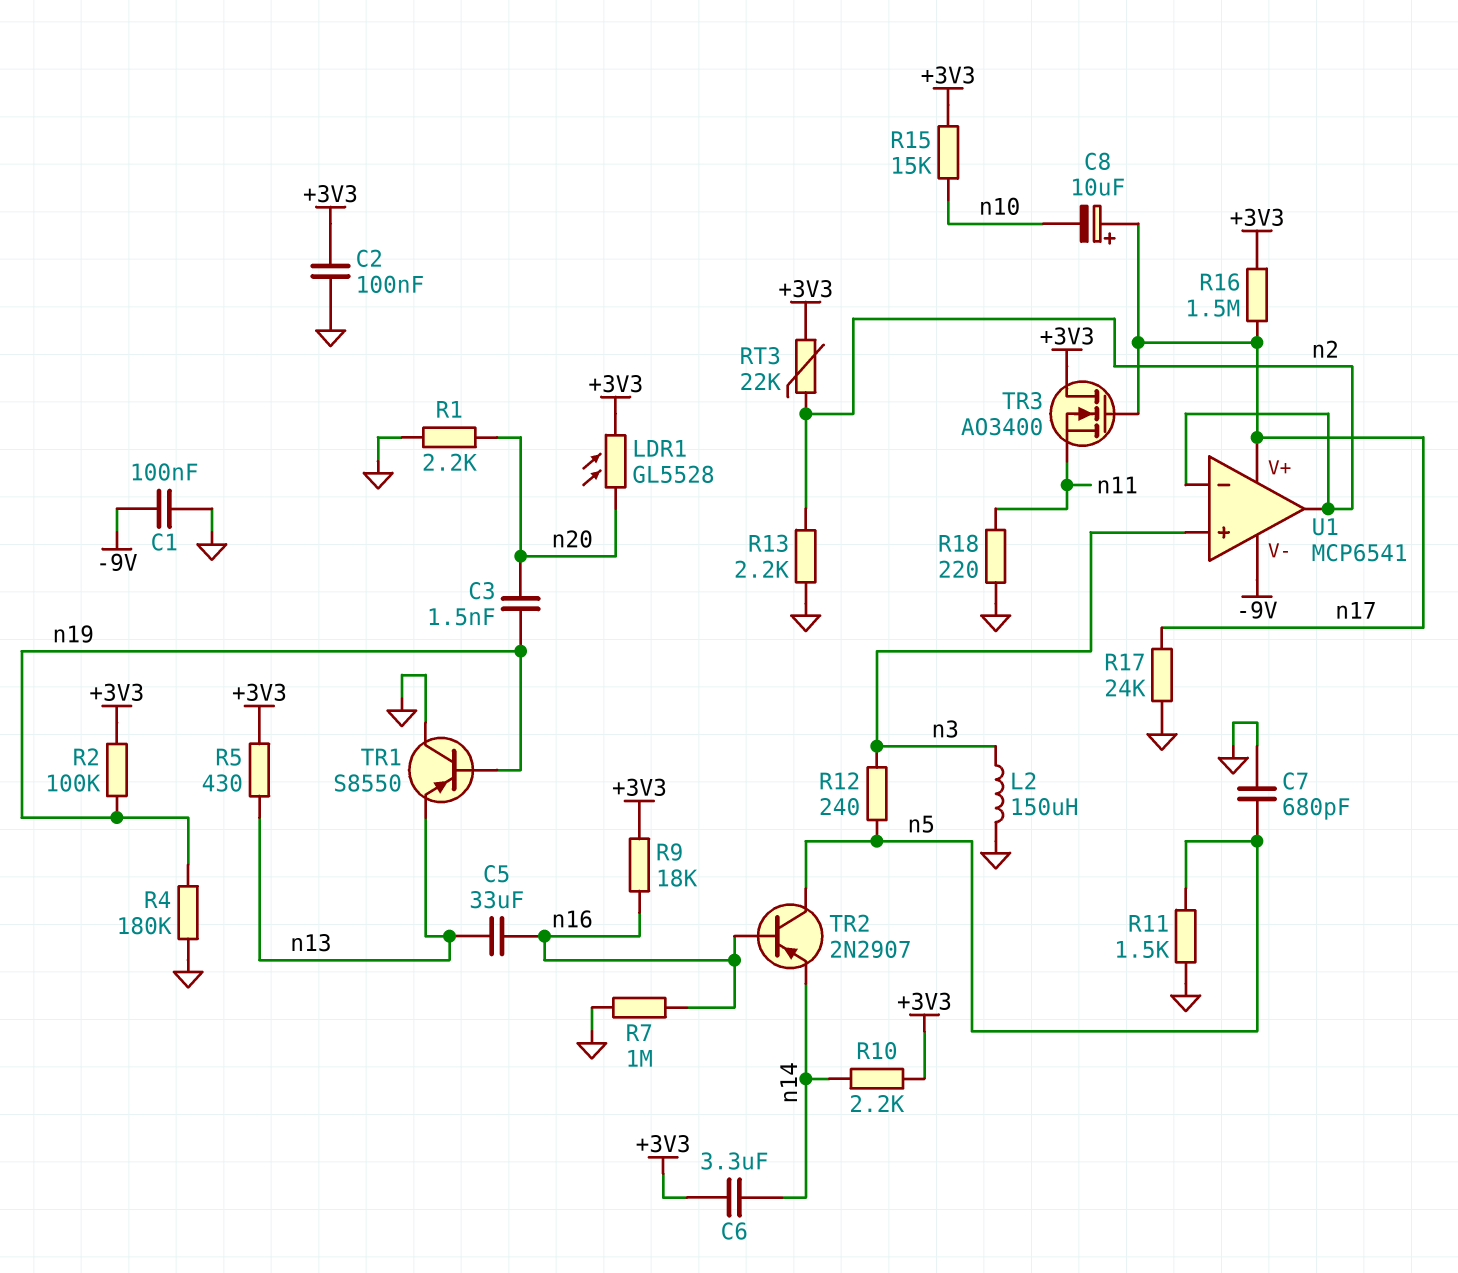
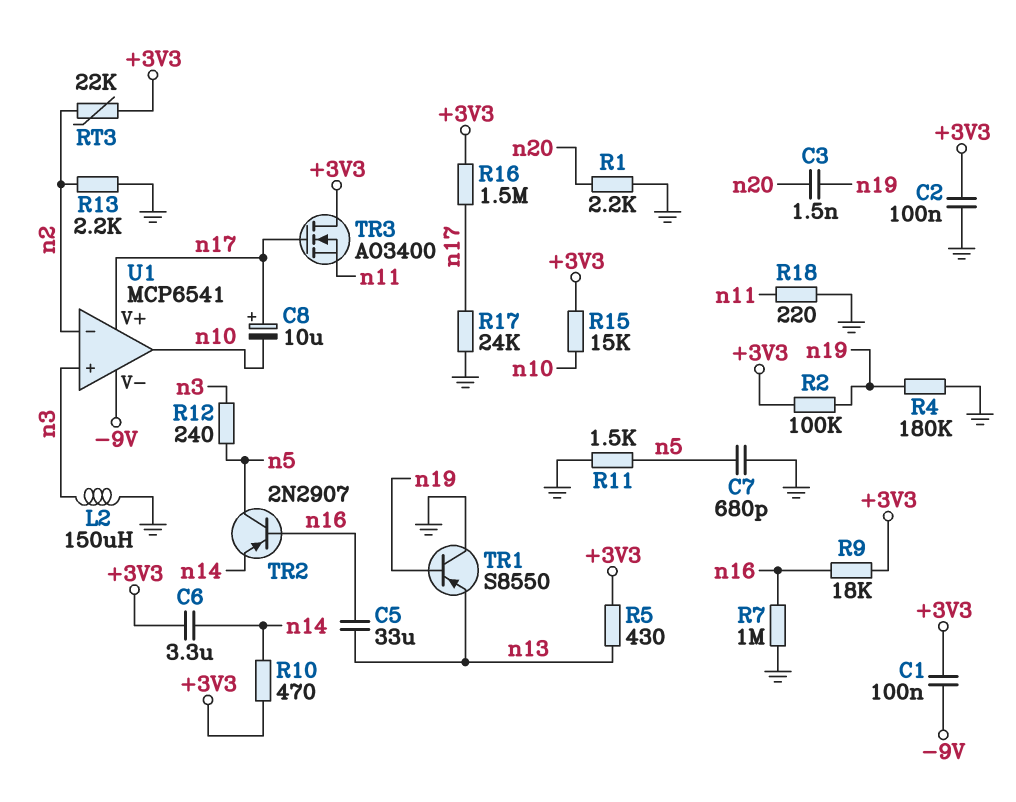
C1: 100nF (-9V, GND) -> 100nF (+3V3, -9V)
LDR1: GL5528 (+3V3, n20) -> none
R10: 2.2k (+3V3, n14) -> 470 (+3V3, n14)
U1 pin out: n2 -> n10

